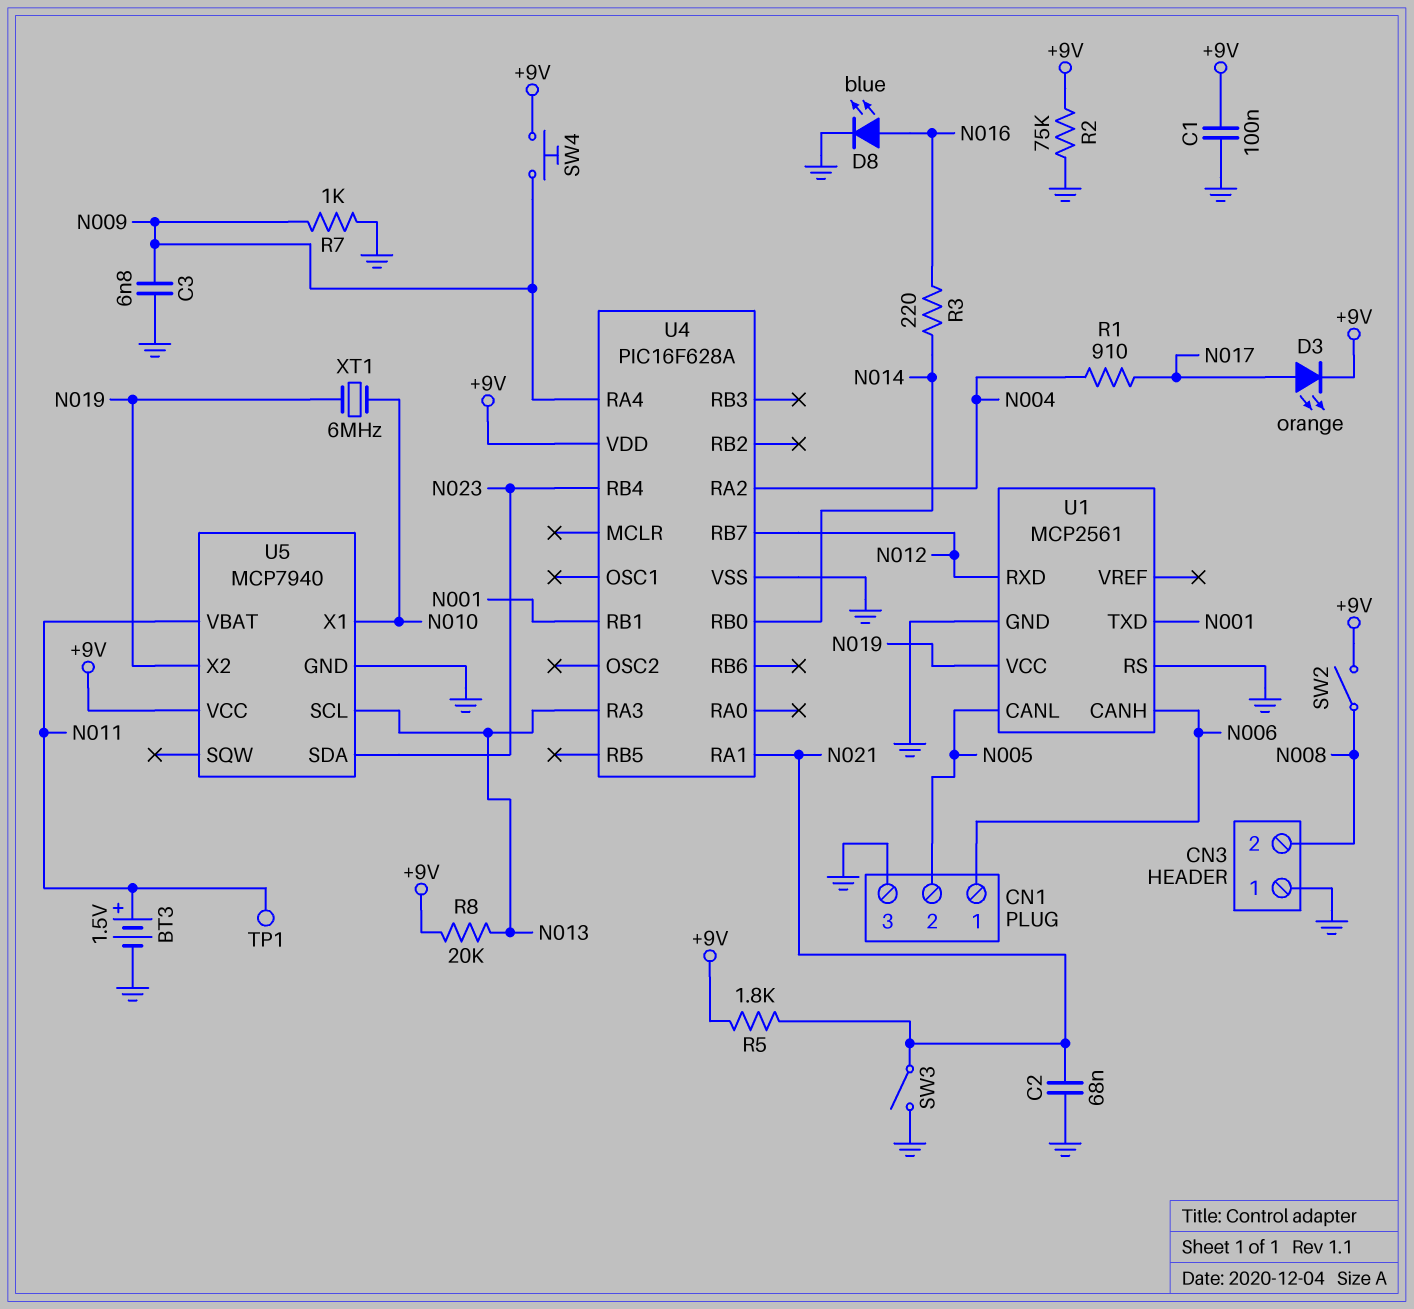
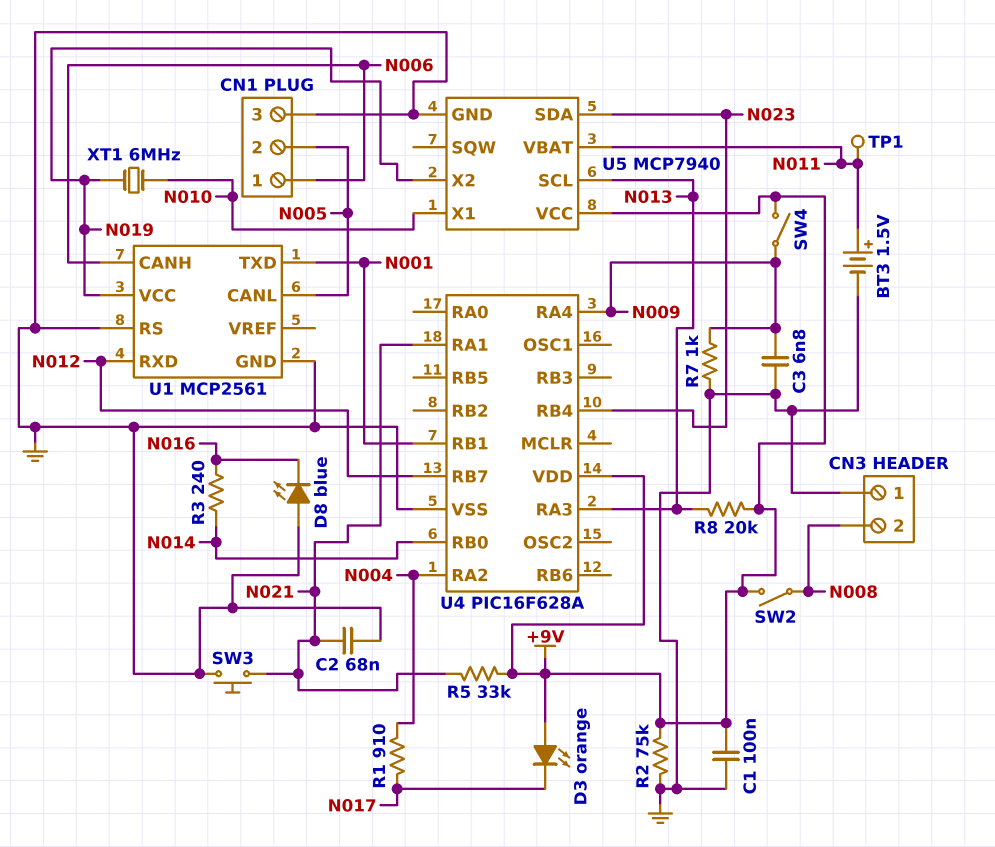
D3: LED orange (A N017, K +9V) -> LED orange (A +9V, K N017)
D8: LED blue (A N016, K GND) -> LED blue (A GND, K N016)
R3: 220 (N014, N016) -> 240 (N014, N016)
R5: 1.8k (+9V, N021) -> 33k (+9V, N021)
SW3: switch (GND, N021) -> button (GND, N021)
SW4: button (+9V, N009) -> switch (+9V, N009)

